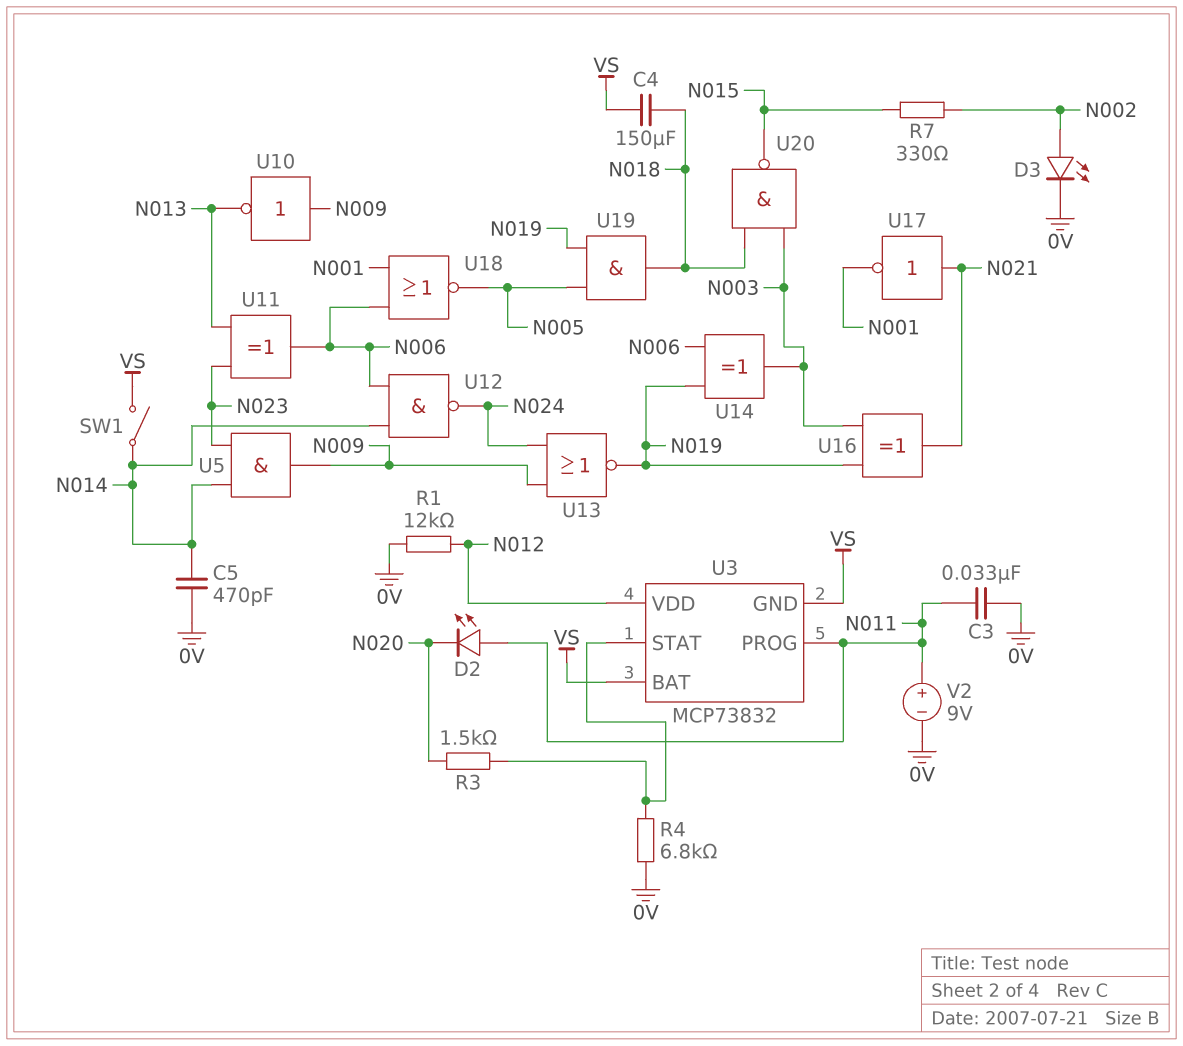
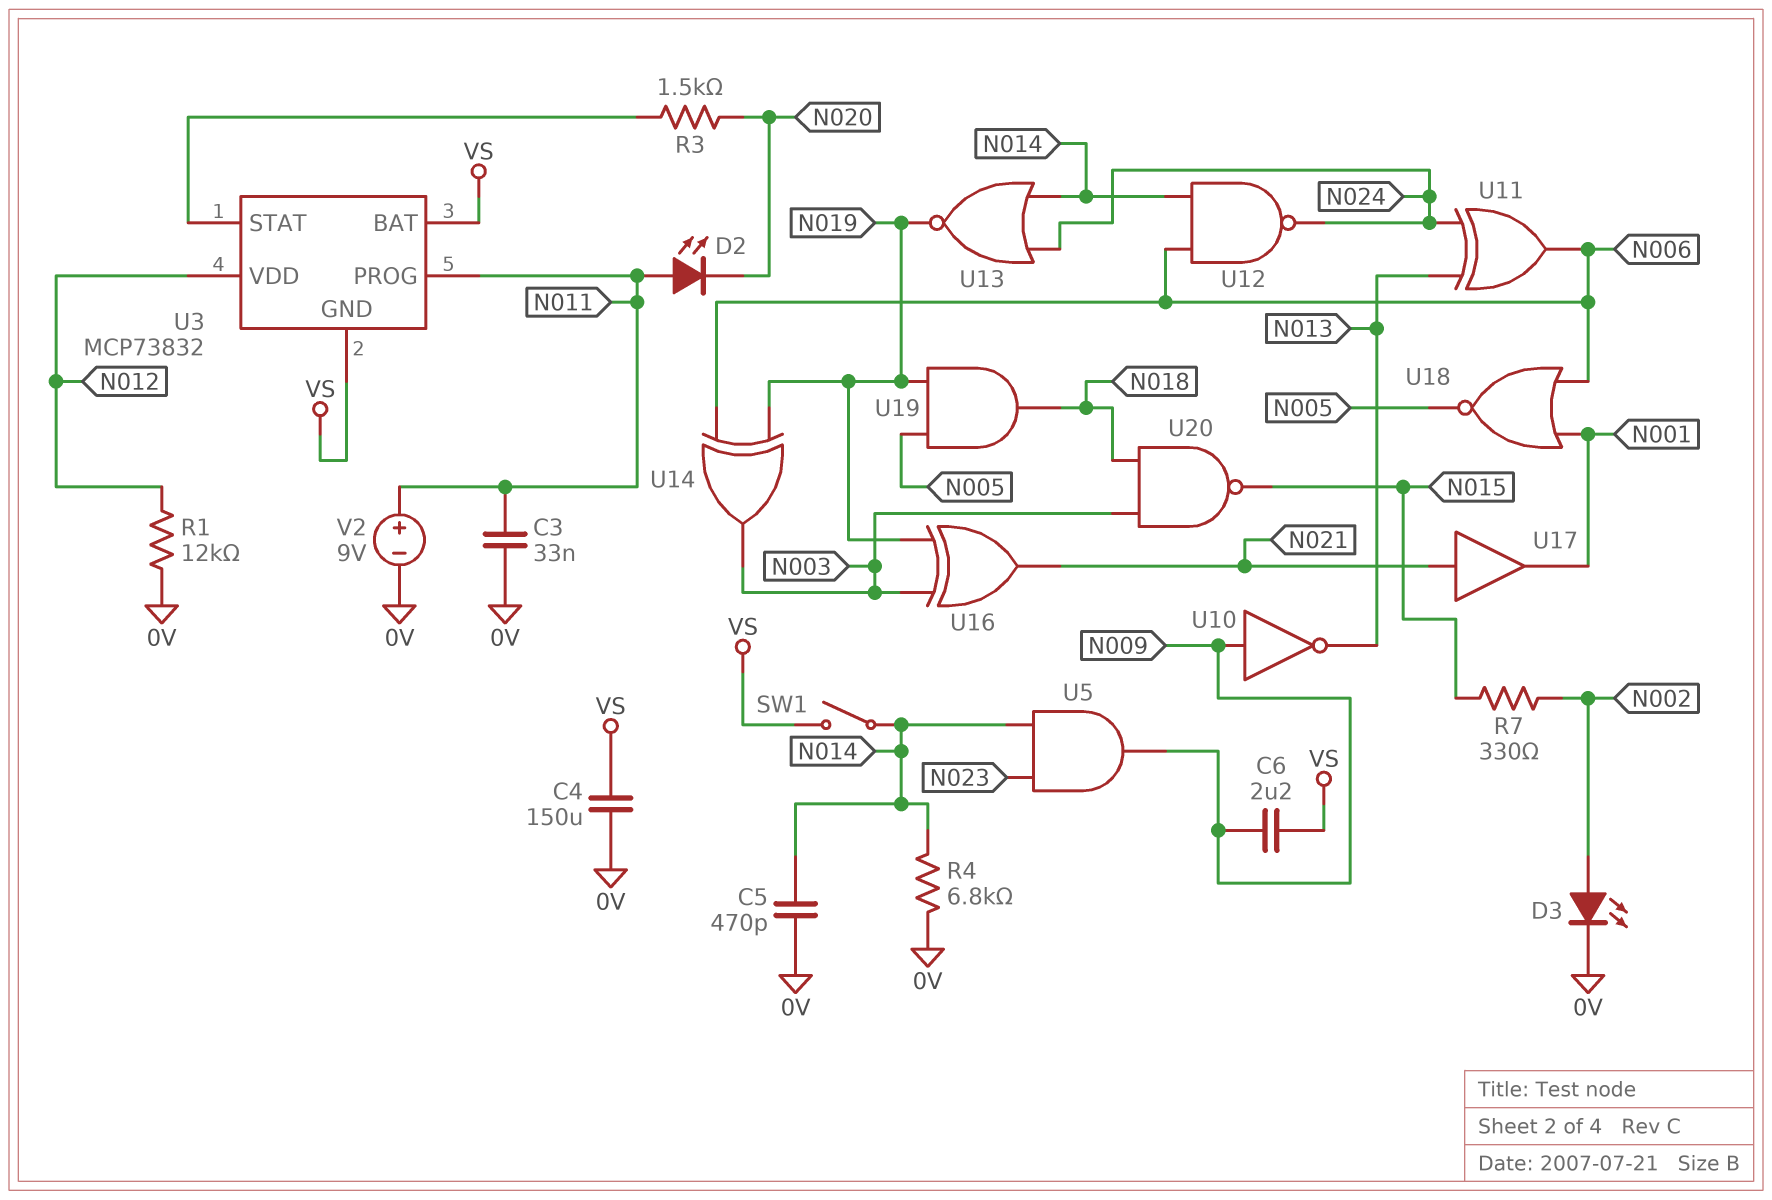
C4: 150uF (N018, VS) -> 150uF (0V, VS)
C6: none -> 2.2uF (N009, VS)
R4: 6.8k (0V, U3/STAT) -> 6.8k (0V, N014)
U11: XOR (in N013, in N023, out N006) -> XOR (in N013, in N024, out N006)
U13: NOR (in N009, in N024, out N019) -> NOR (in N014, in N024, out N019)
U17: NOT (in N021, out N001) -> buffer (in N021, out N001)

